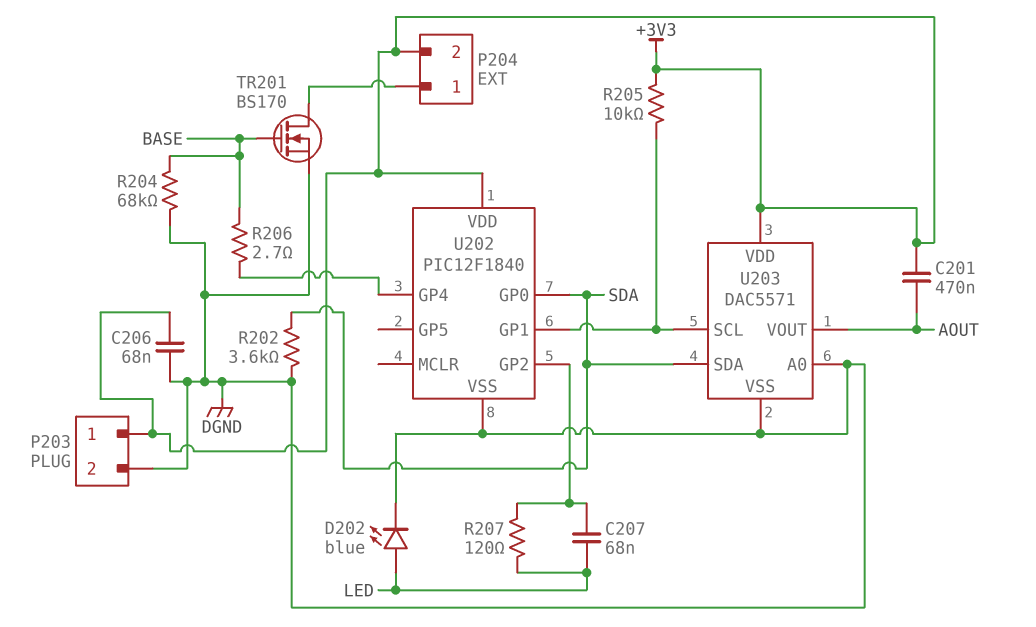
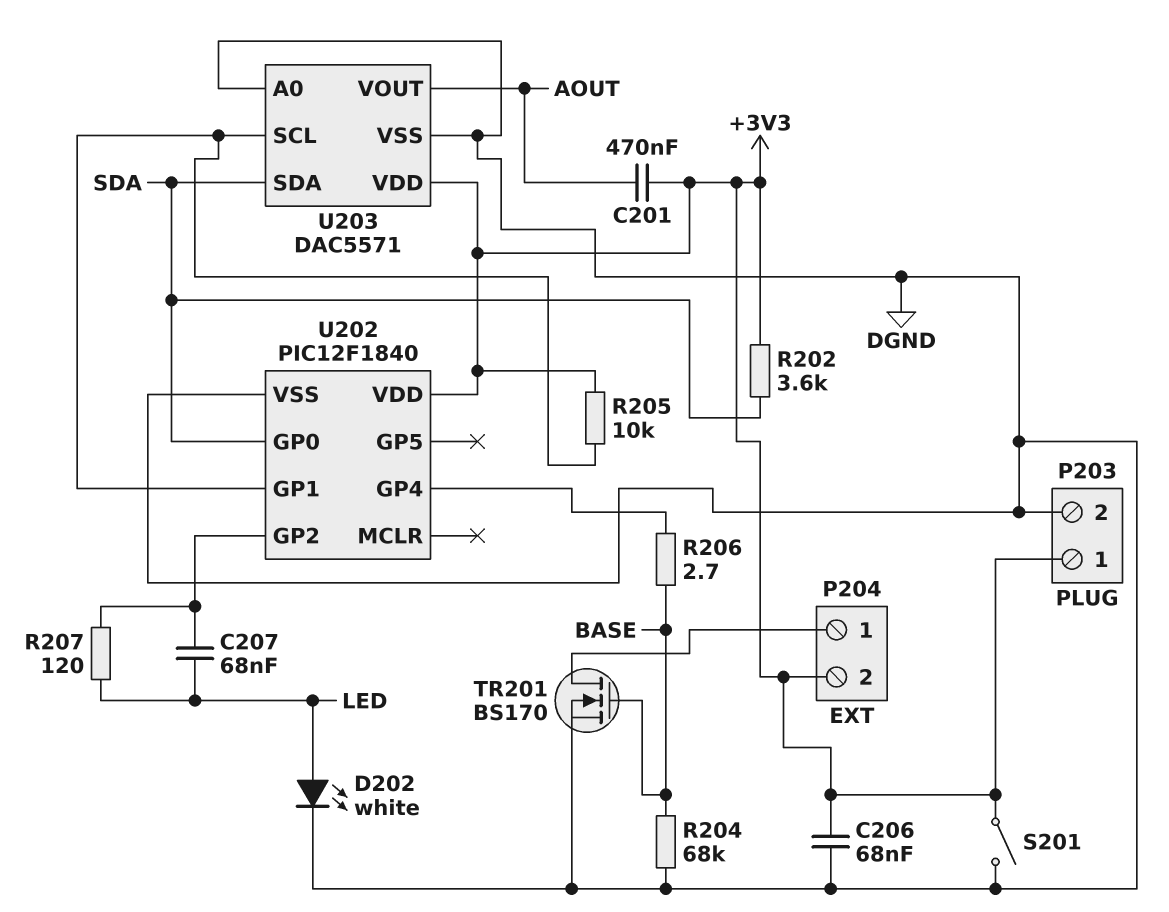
D202: LED blue (A LED, K DGND) -> LED white (A LED, K DGND)
R202: 3.6k (DGND, SDA) -> 3.6k (+3V3, SDA)
S201: none -> switch (+3V3, DGND)

